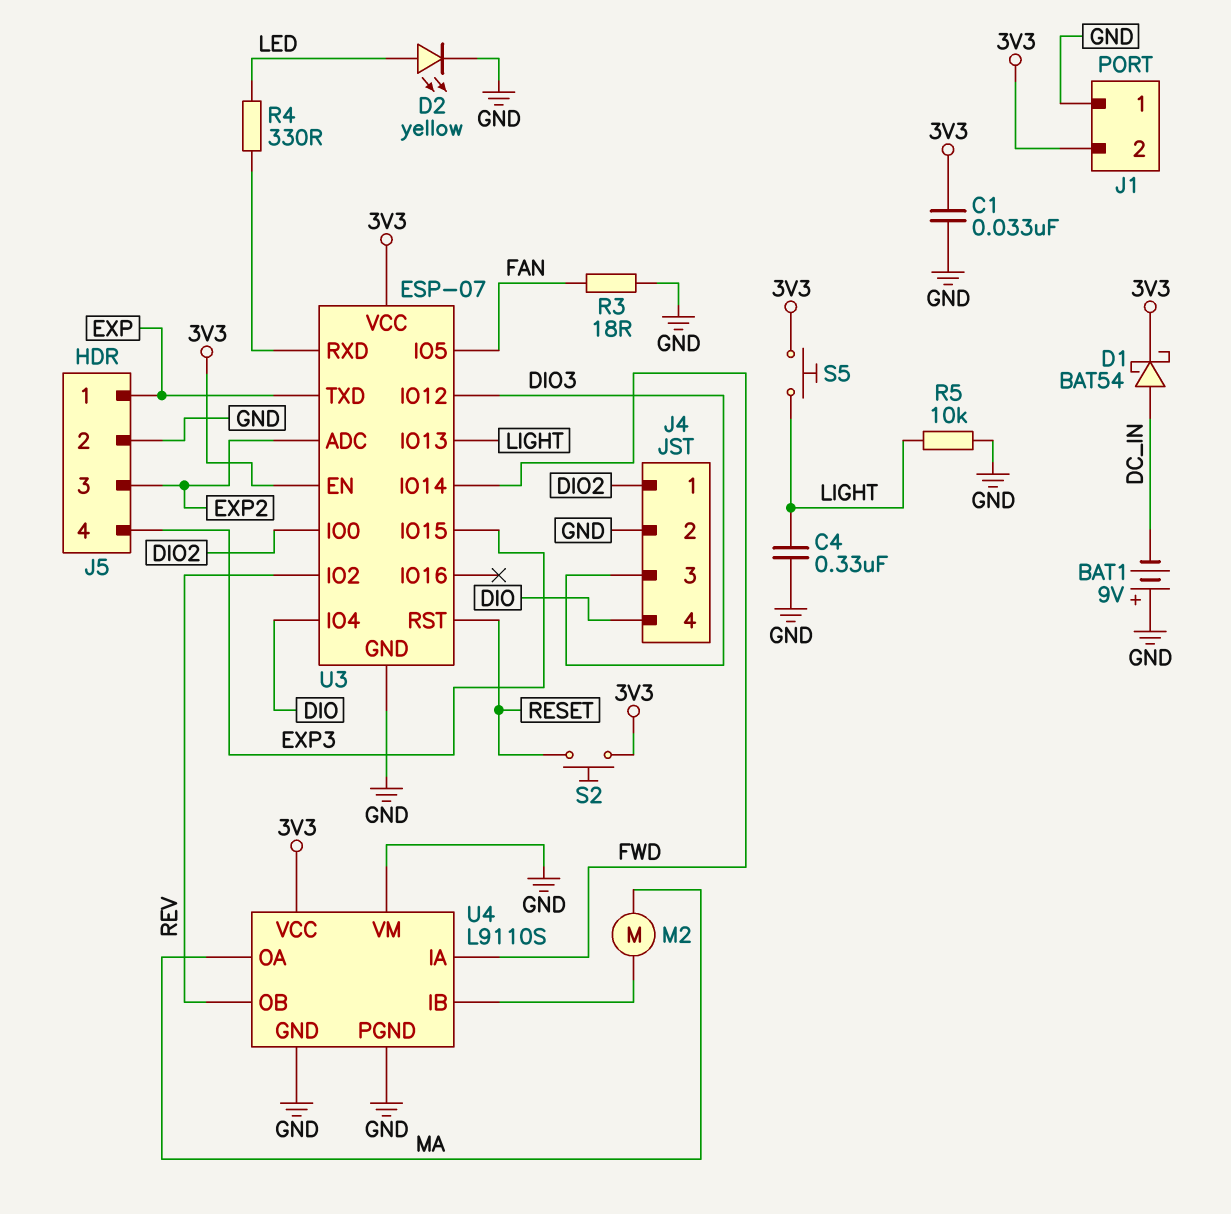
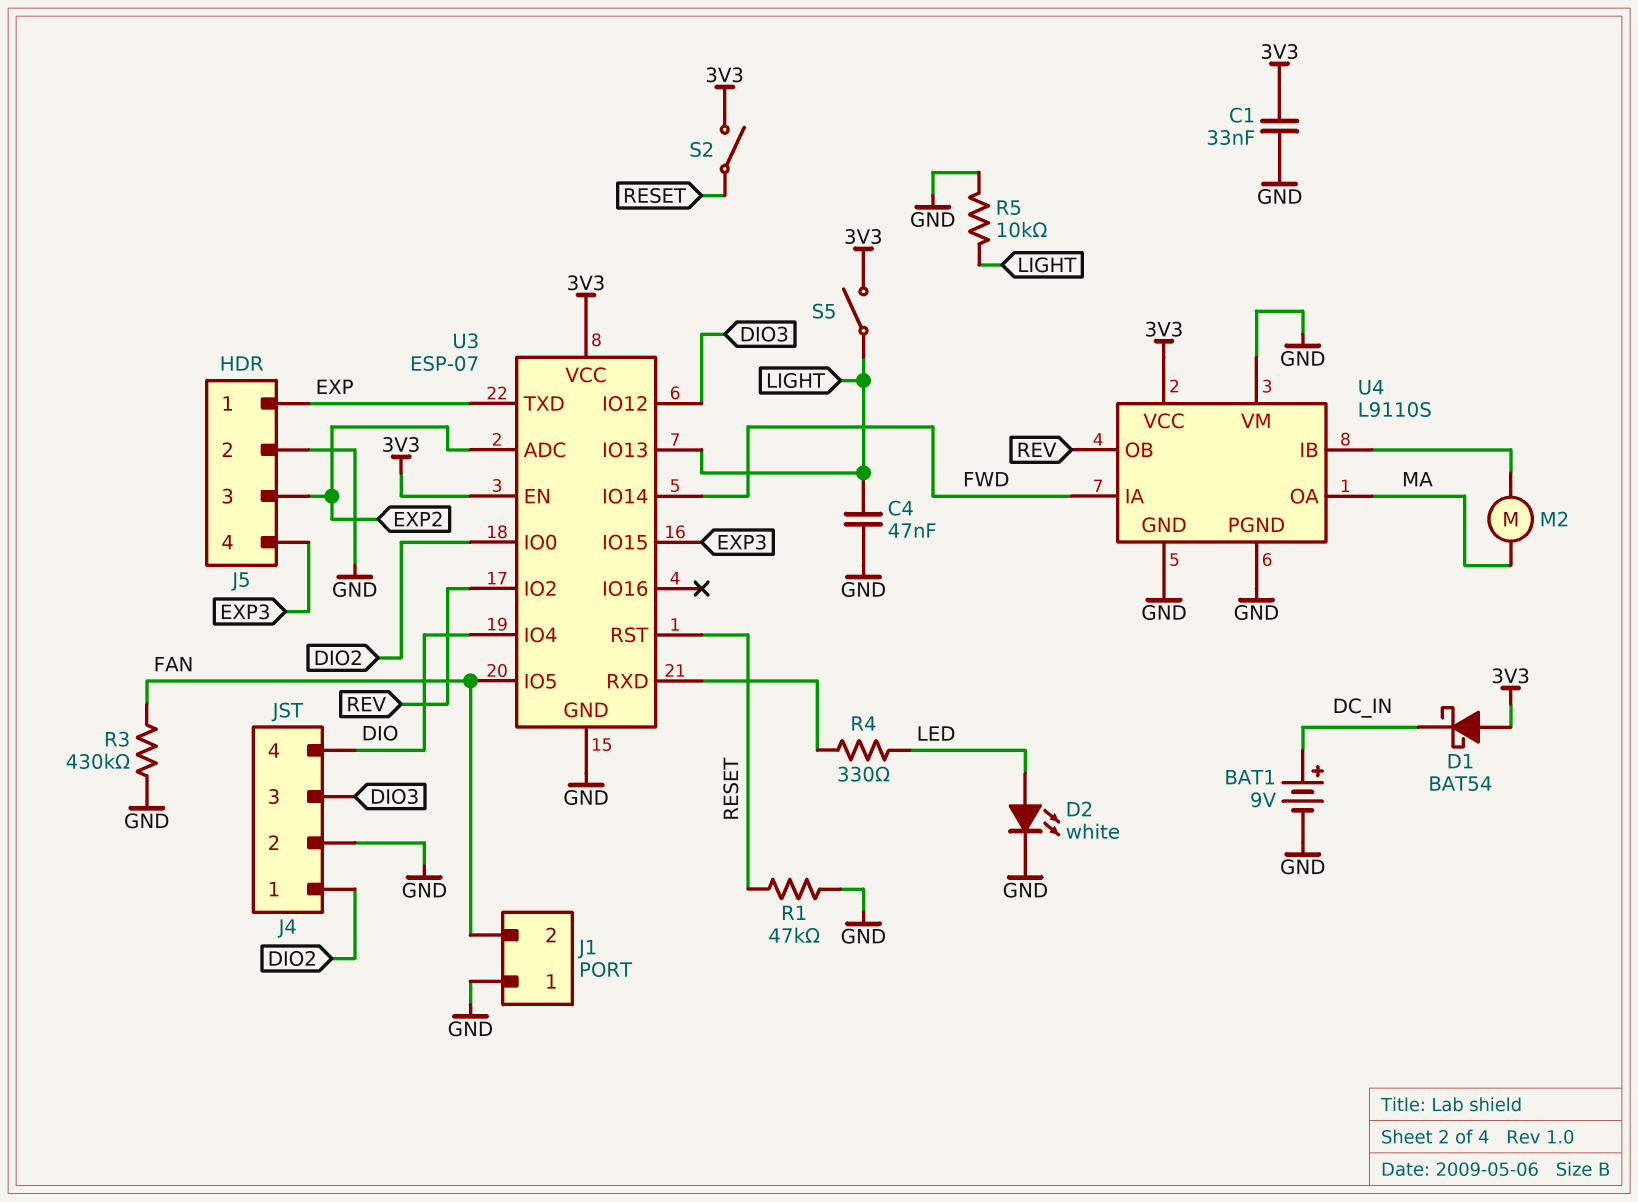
BAT1: 9V (plus GND, minus DC_IN) -> 9V (plus DC_IN, minus GND)
C4: 330nF (GND, LIGHT) -> 47nF (GND, LIGHT)
D1: schottky BAT54 (A DC_IN, K 3V3) -> schottky BAT54 (A 3V3, K DC_IN)
D2: LED yellow (A LED, K GND) -> LED white (A LED, K GND)
J1 pin 2: 3V3 -> FAN
R1: none -> 47k (GND, RESET)
R3: 18 (FAN, GND) -> 430k (FAN, GND)
S2: button (3V3, RESET) -> switch (3V3, RESET)
S5: button (3V3, LIGHT) -> switch (3V3, LIGHT)

